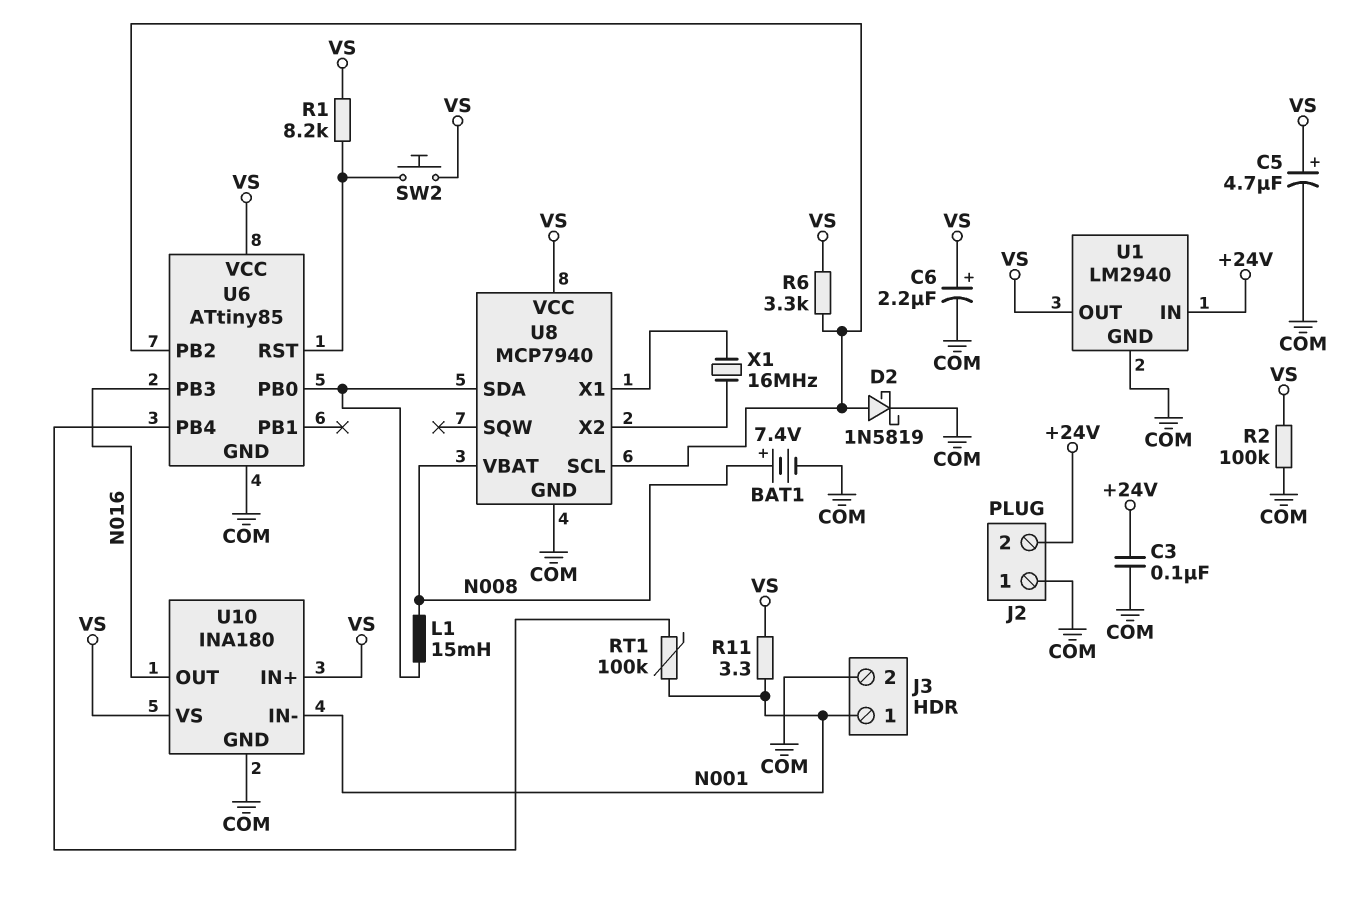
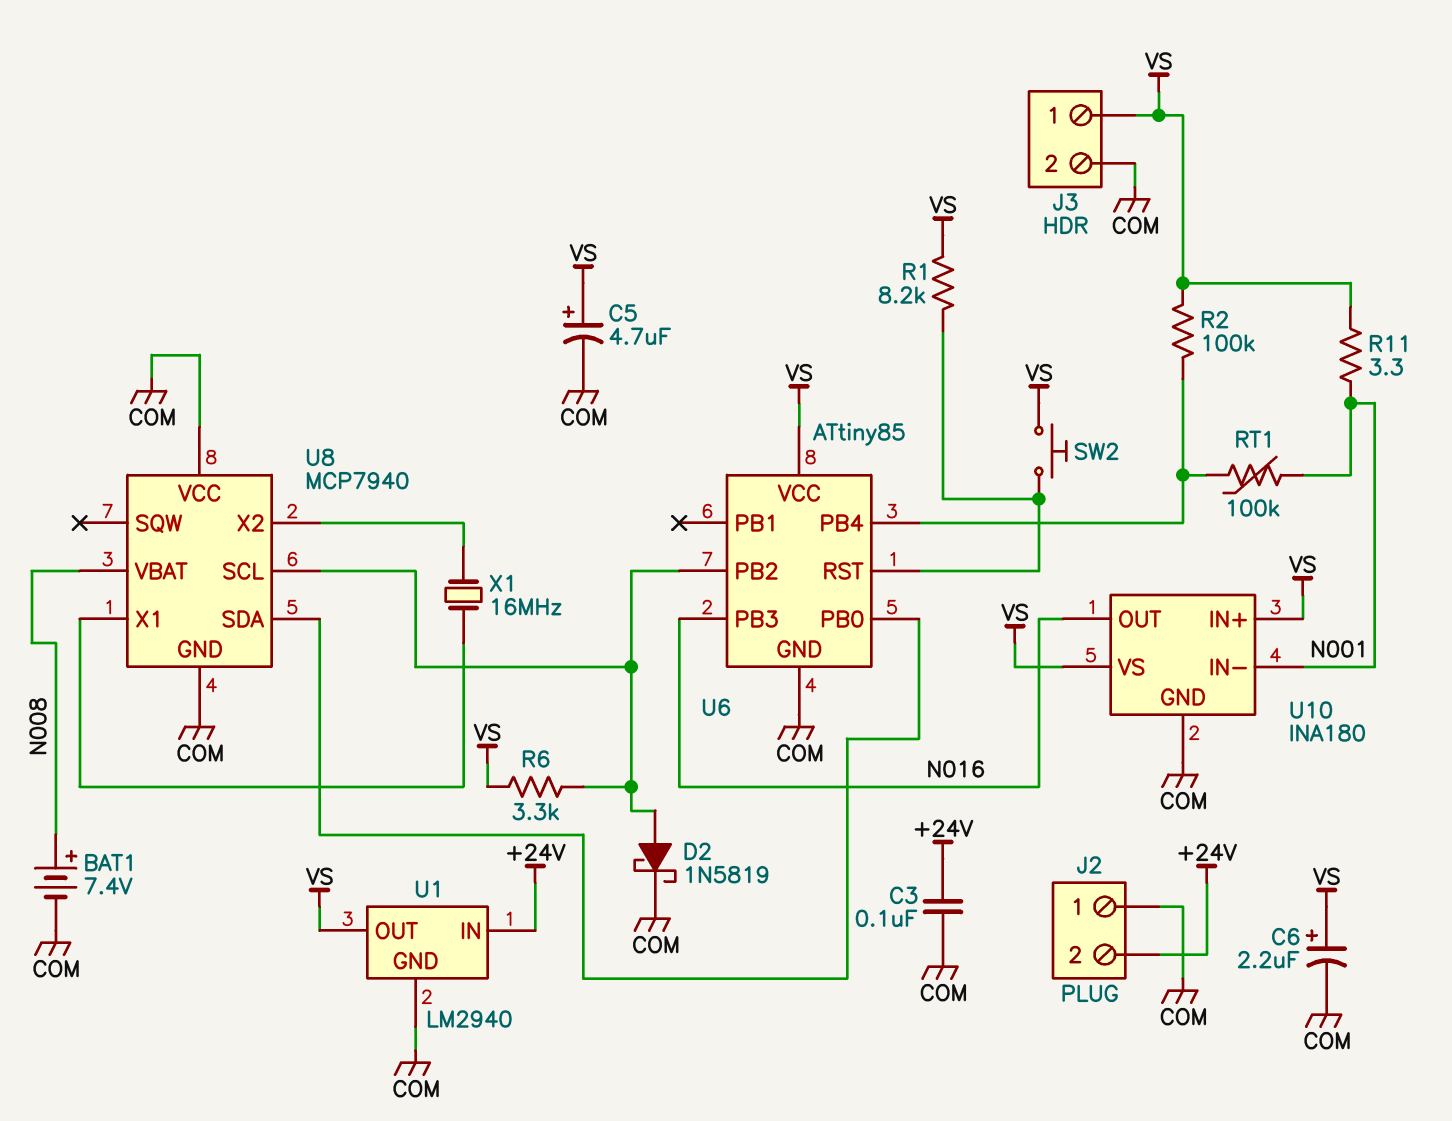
J3 pin 1: N001 -> VS
L1: 15mH (N008, U6/PB0) -> none
R2: 100k (COM, VS) -> 100k (U6/PB4, VS)
U8 pin VCC: VS -> COM

